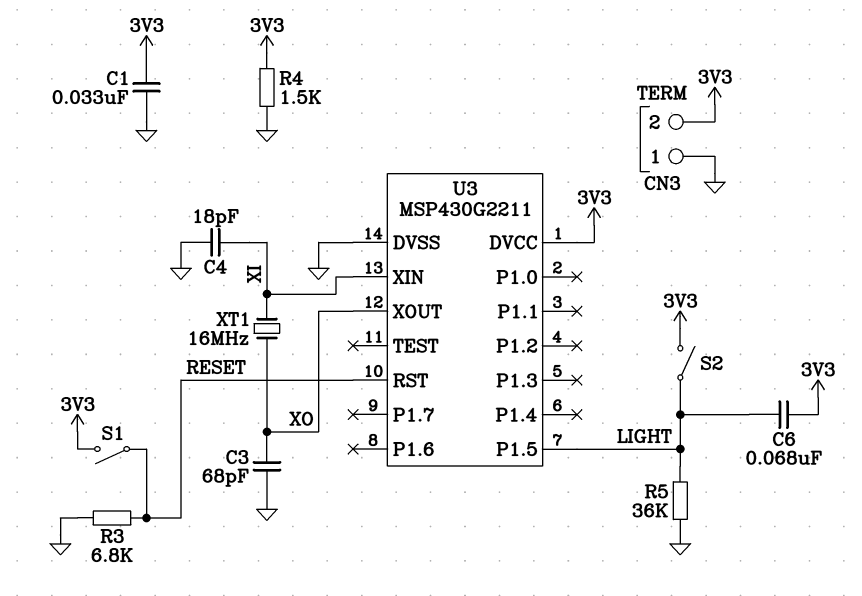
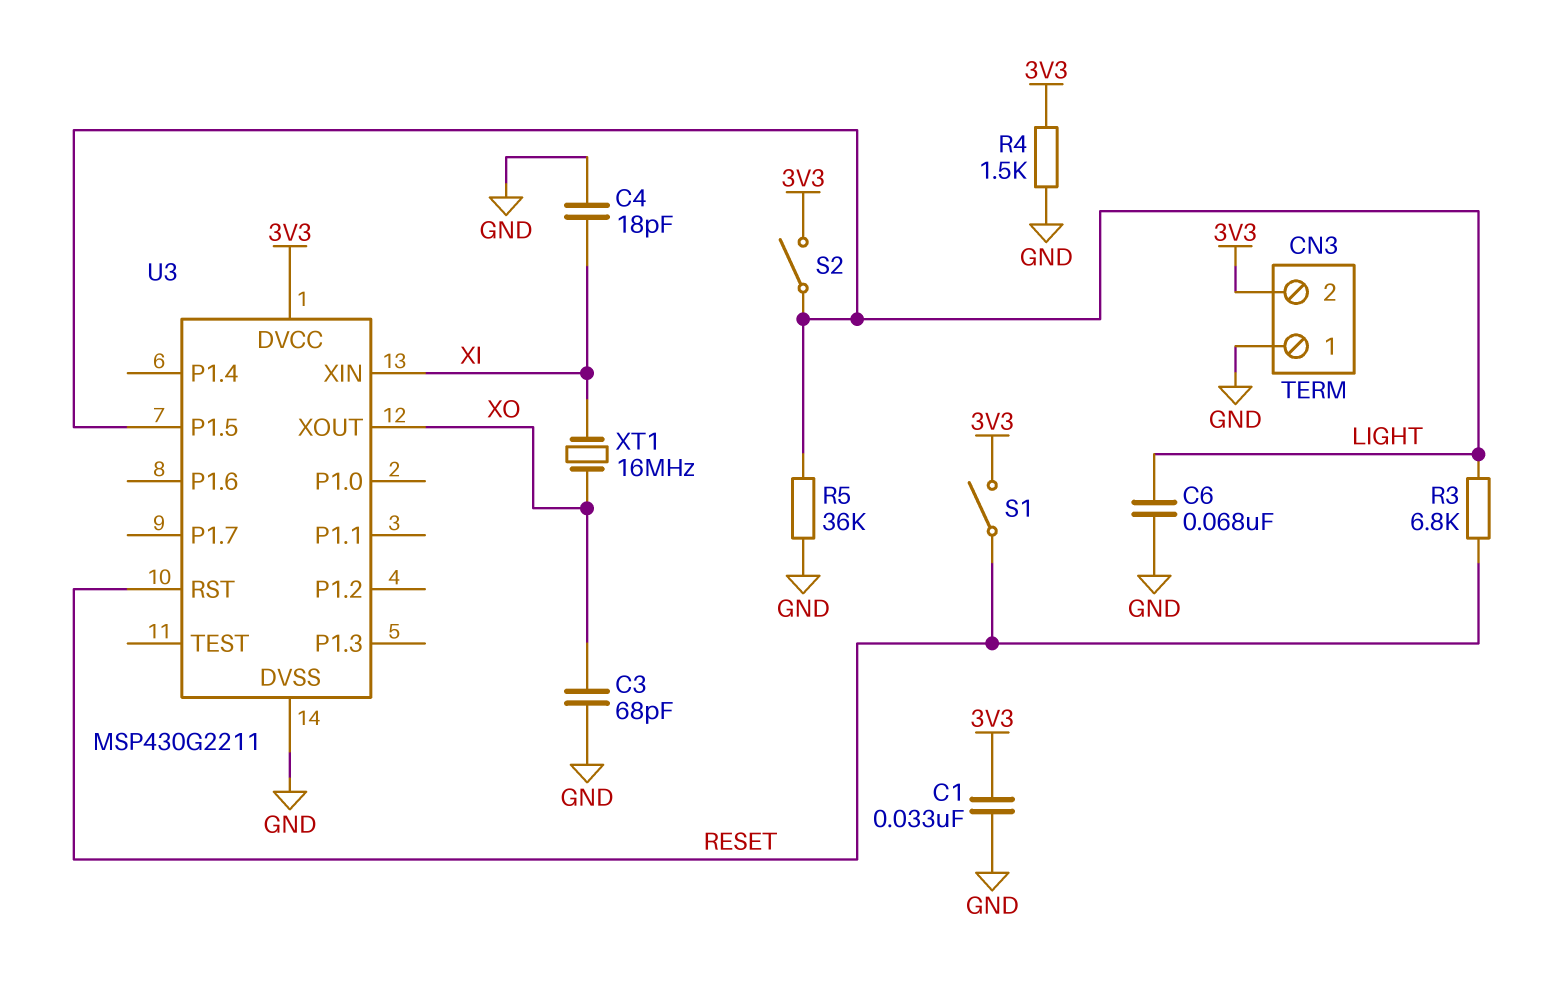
C6: 68nF (3V3, LIGHT) -> 68nF (GND, LIGHT)
R3: 6.8k (GND, RESET) -> 6.8k (LIGHT, RESET)

